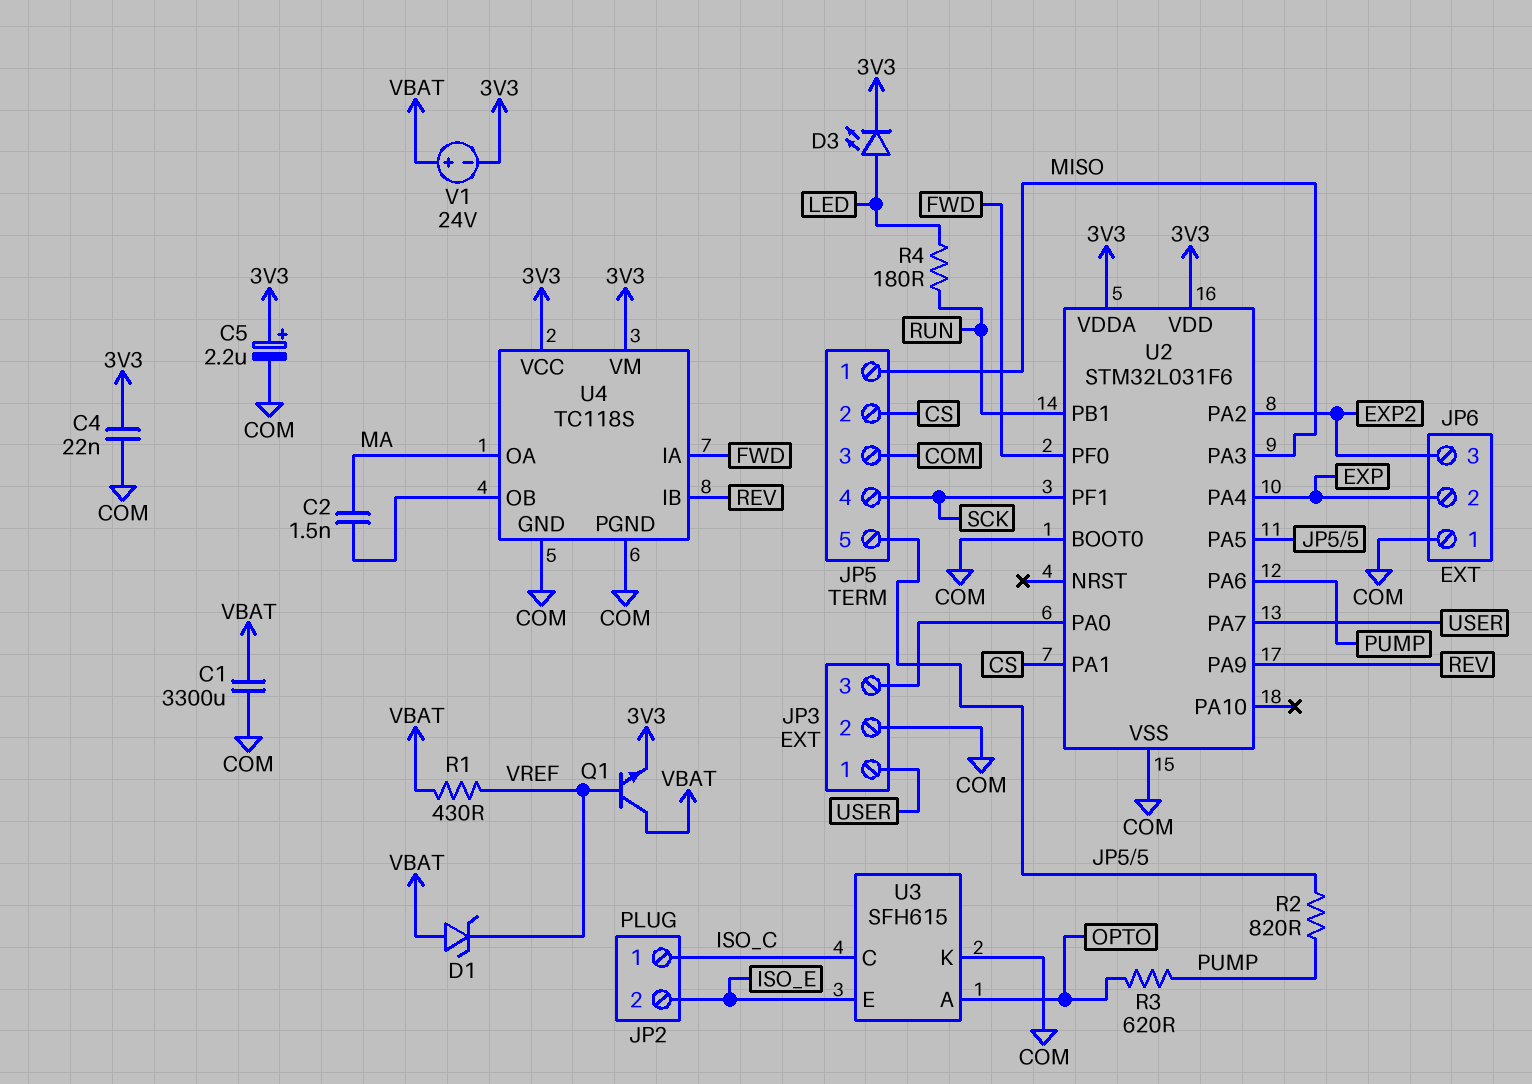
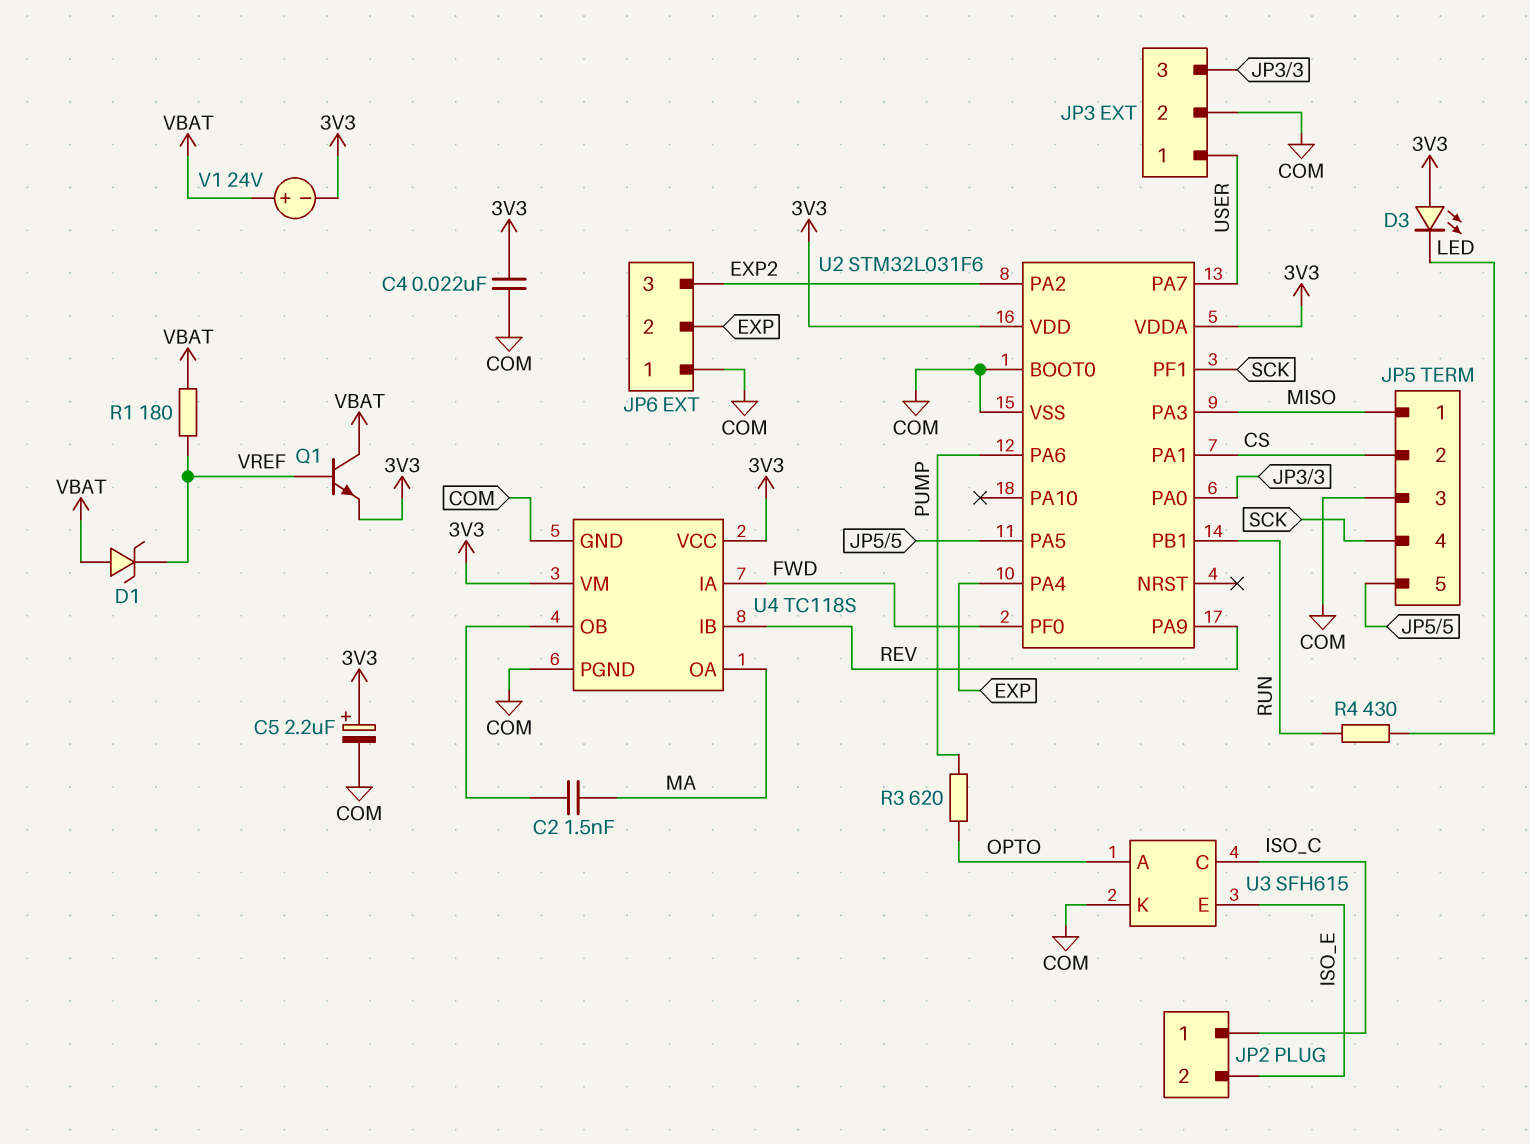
C1: 3300uF (COM, VBAT) -> none
D3: LED (A LED, K 3V3) -> LED (A 3V3, K LED)
R1: 430 (VBAT, VREF) -> 180 (VBAT, VREF)
R2: 820 (JP5/5, PUMP) -> none
R4: 180 (LED, RUN) -> 430 (LED, RUN)

